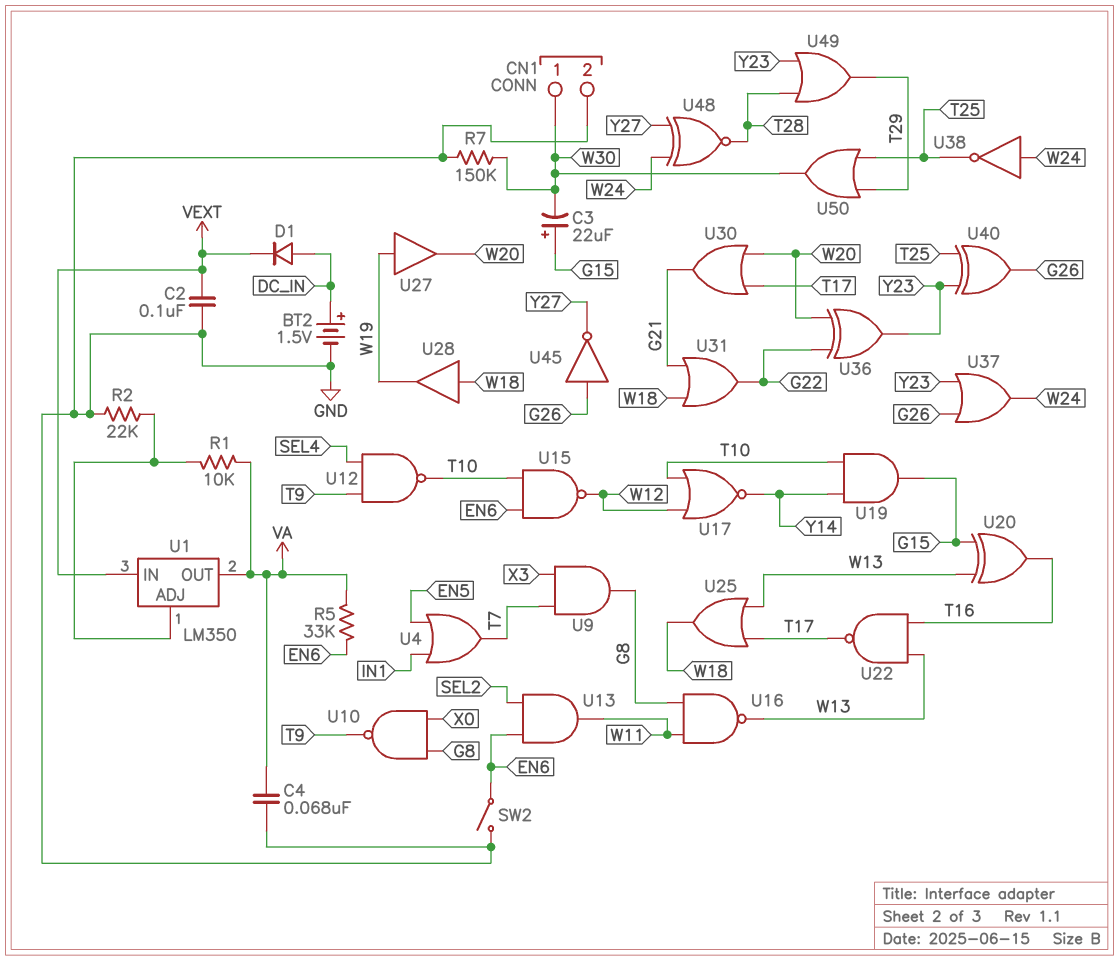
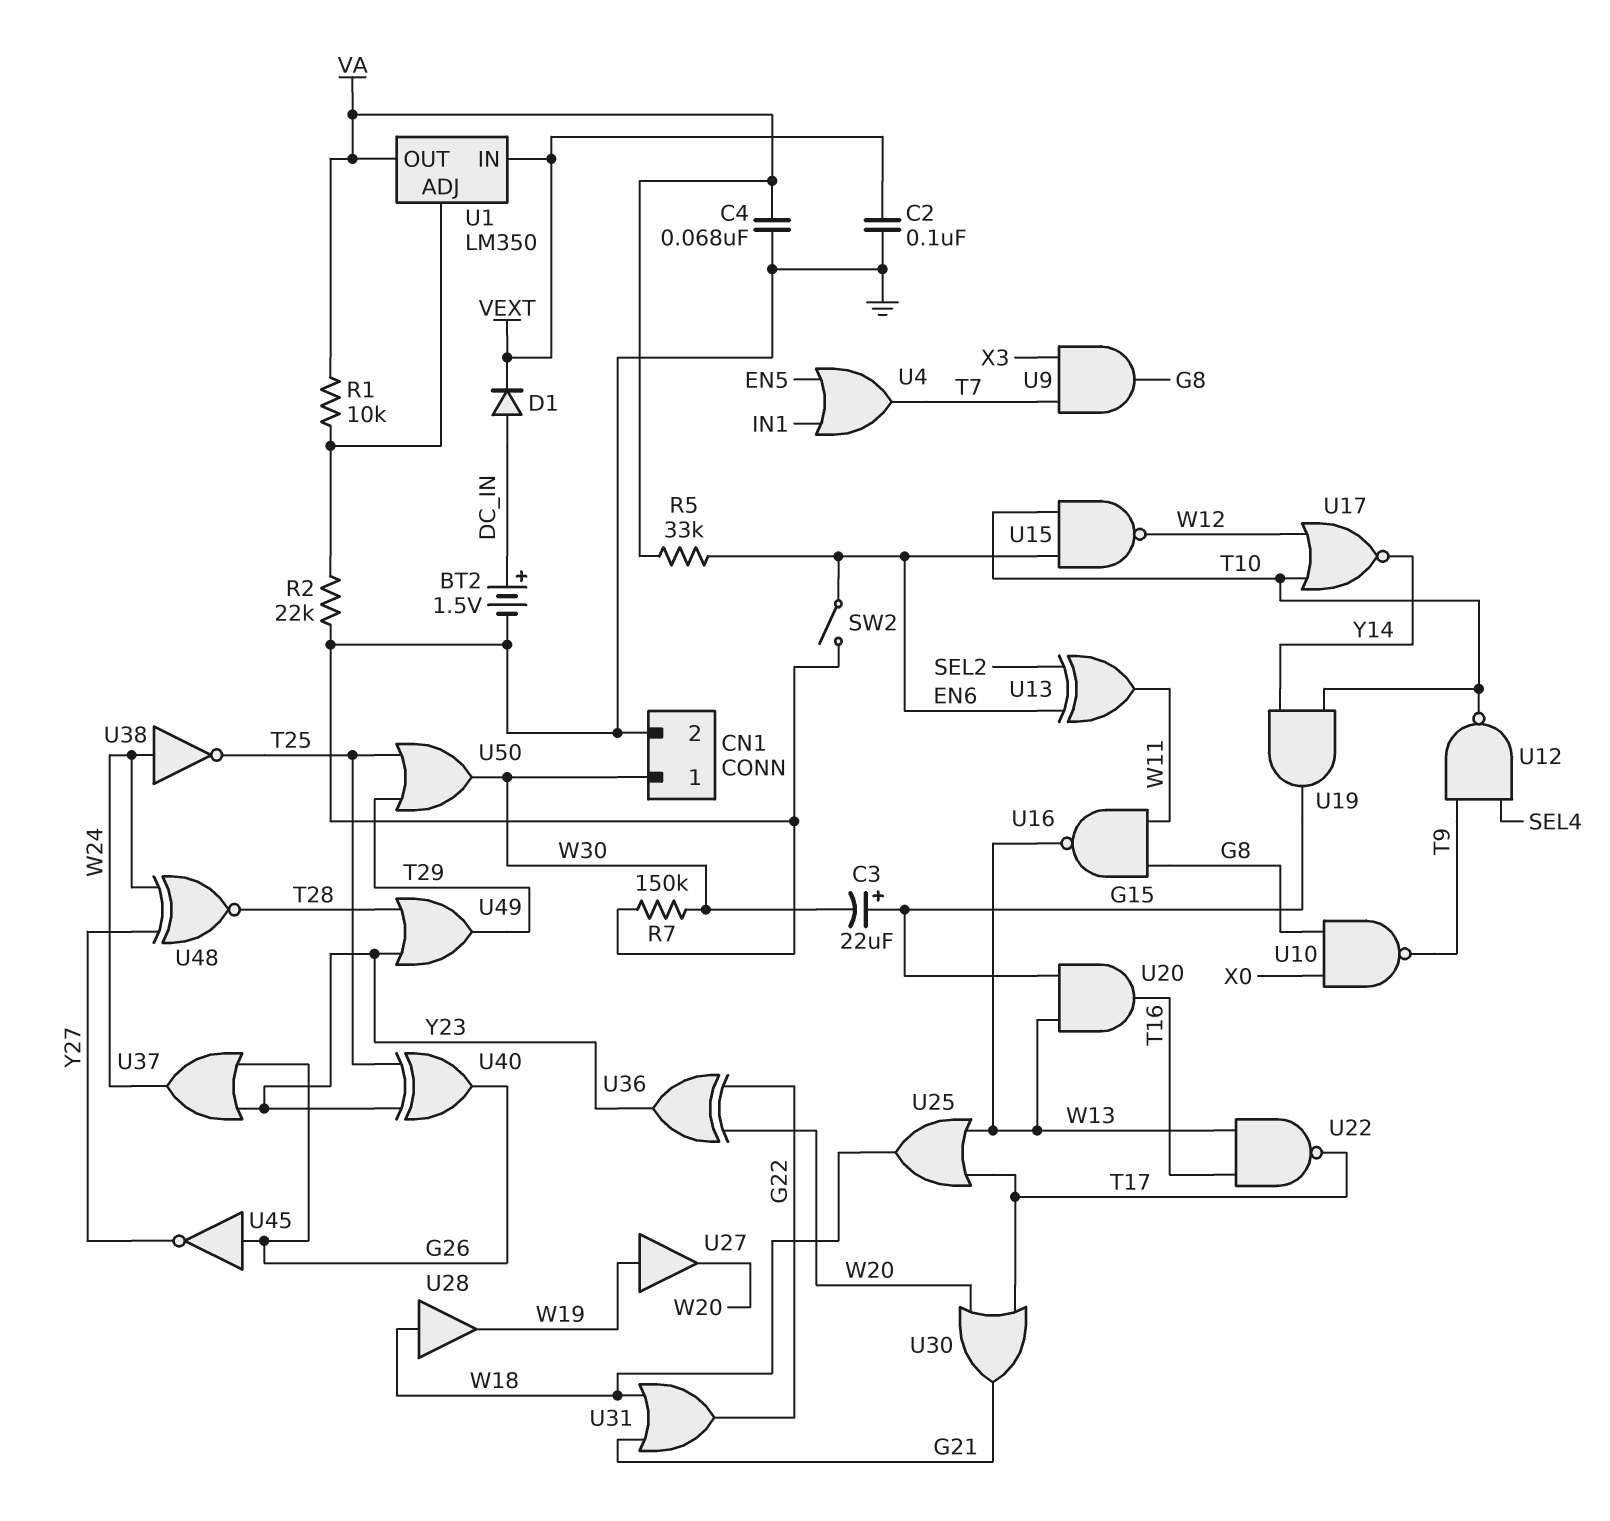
U13: AND (in EN6, in SEL2, out W11) -> XOR (in EN6, in SEL2, out W11)
U20: XOR (in G15, in W13, out T16) -> AND (in G15, in W13, out T16)

